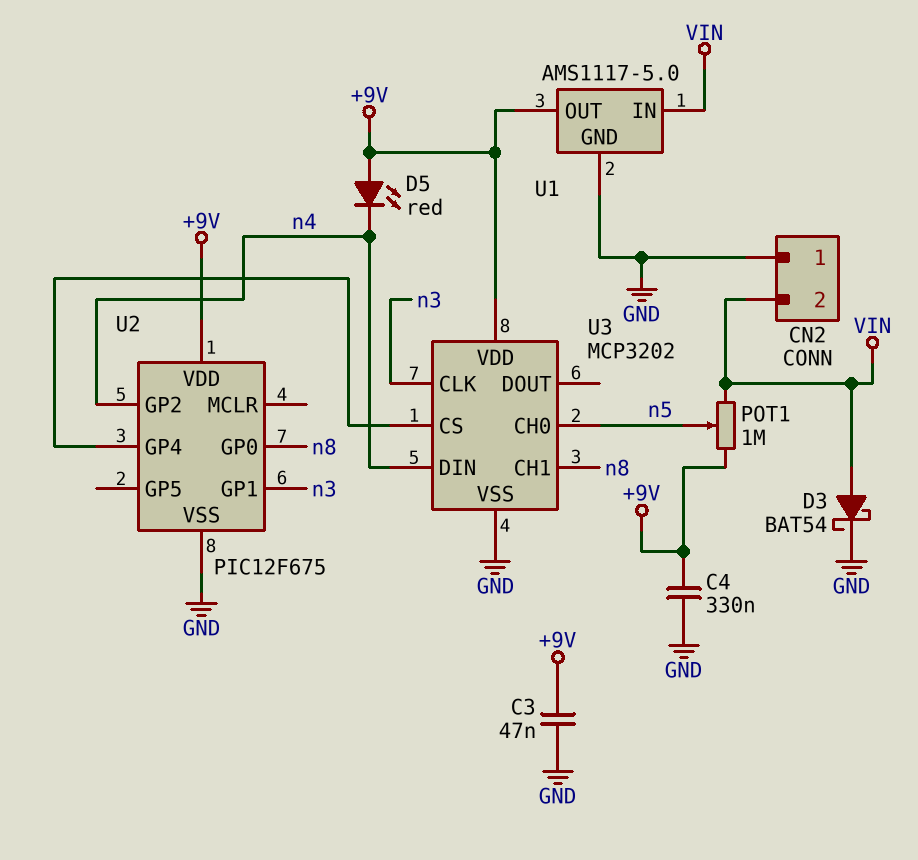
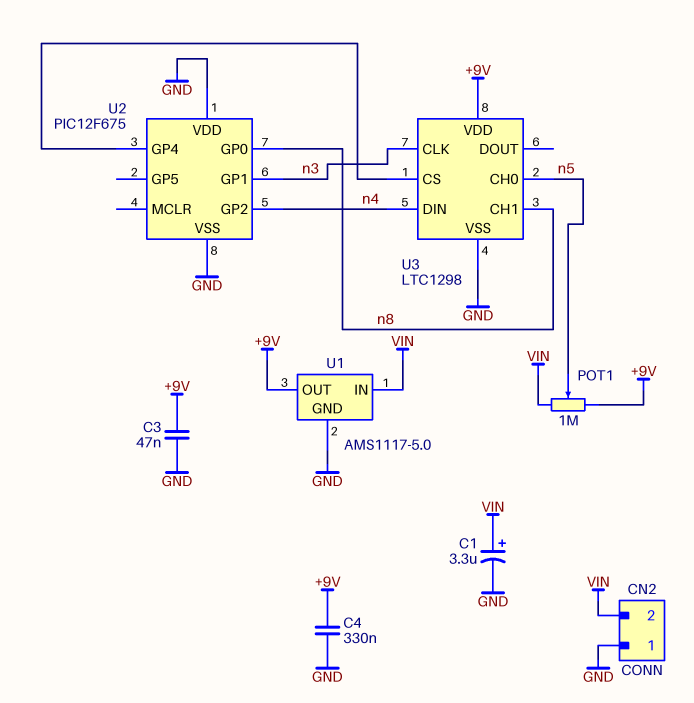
C1: none -> 3.3uF (plus VIN, minus GND)
D3: schottky BAT54 (A VIN, K GND) -> none
D5: LED red (A +9V, K n4) -> none
U2 pin VDD: +9V -> GND
U3: MCP3202 -> LTC1298

